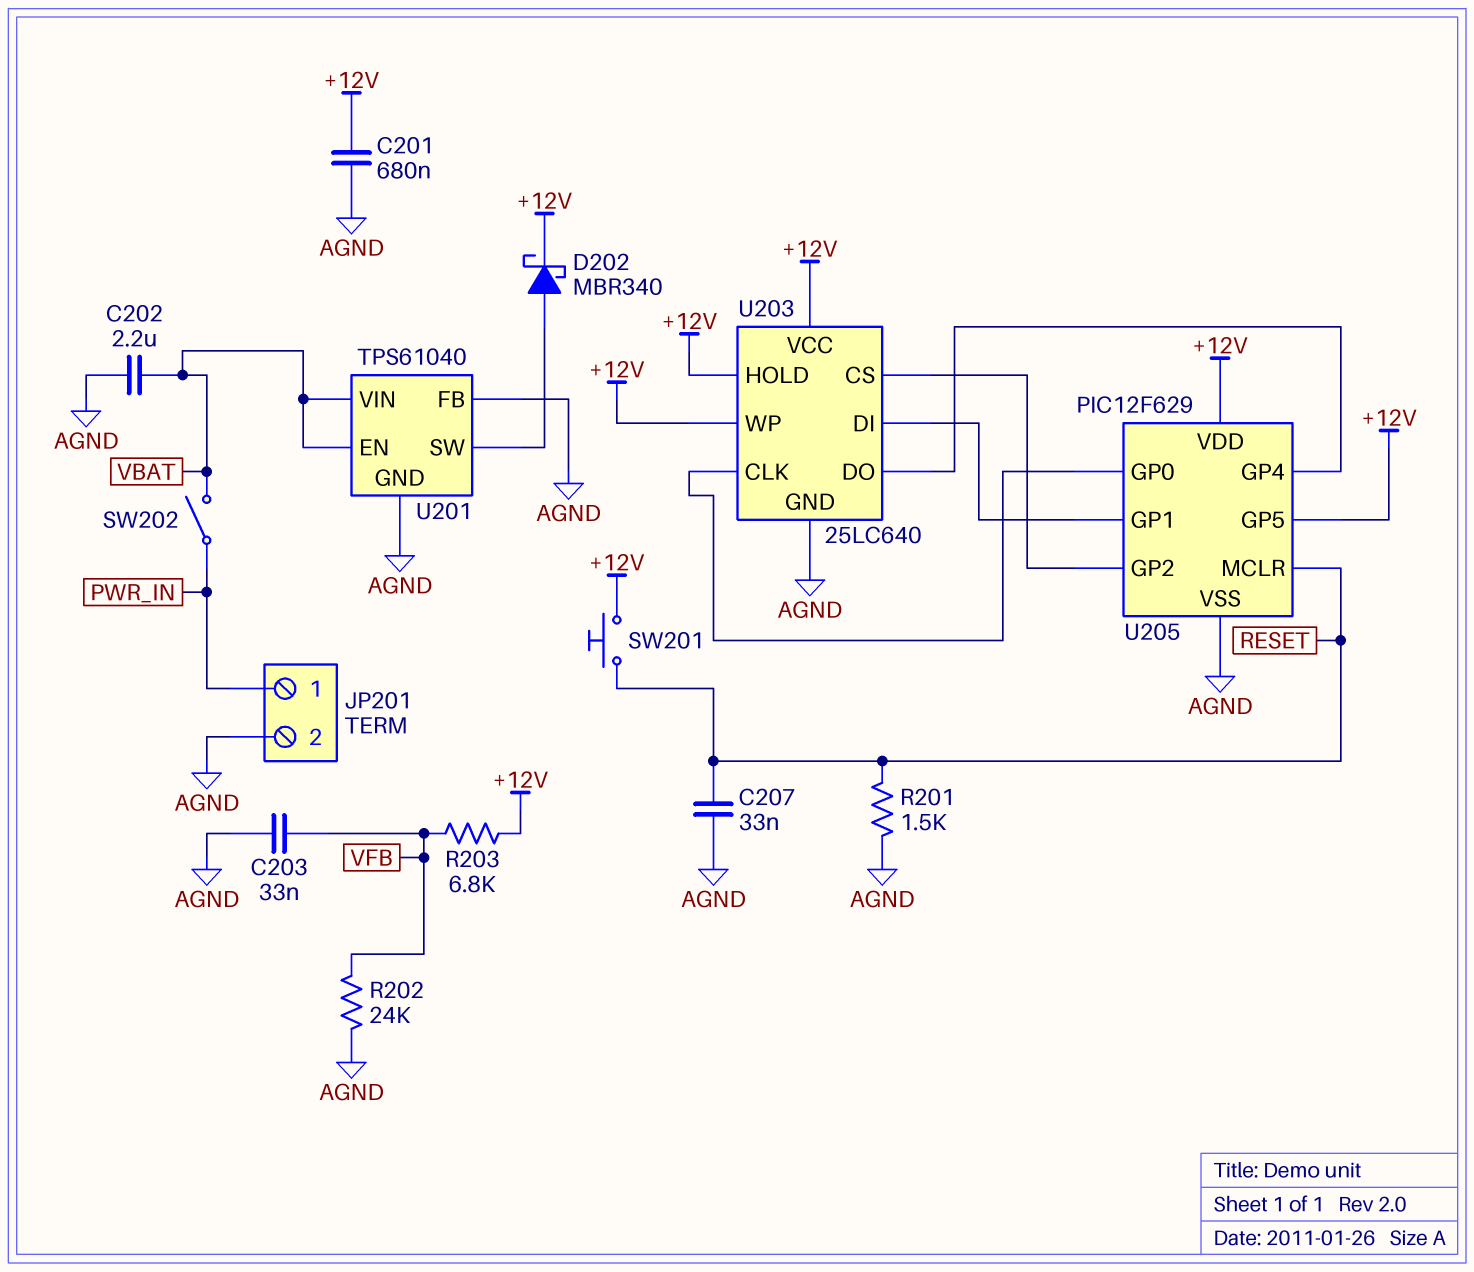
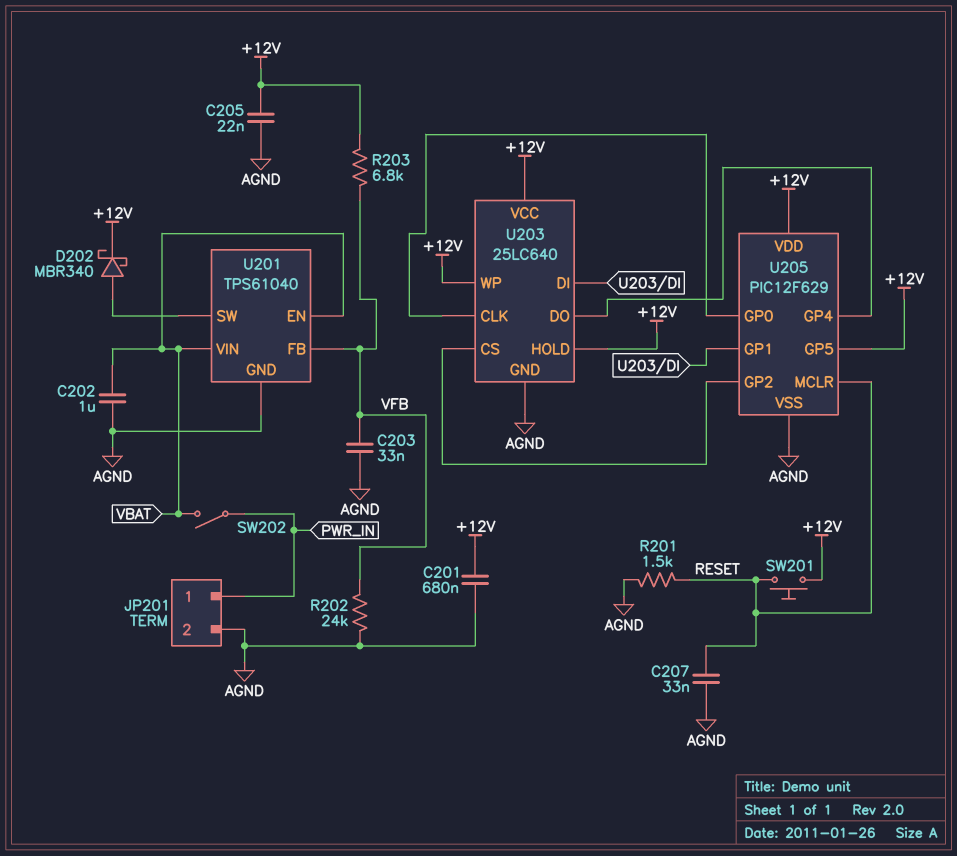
C202: 2.2uF (AGND, VBAT) -> 1uF (AGND, VBAT)
C205: none -> 22nF (+12V, AGND)
U201 pin FB: AGND -> VFB

